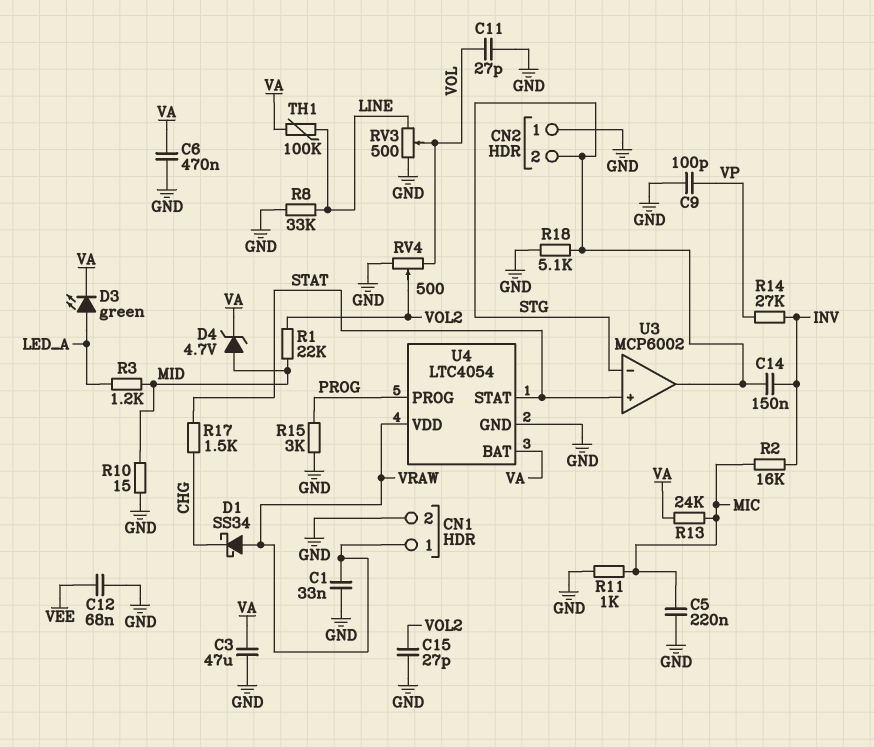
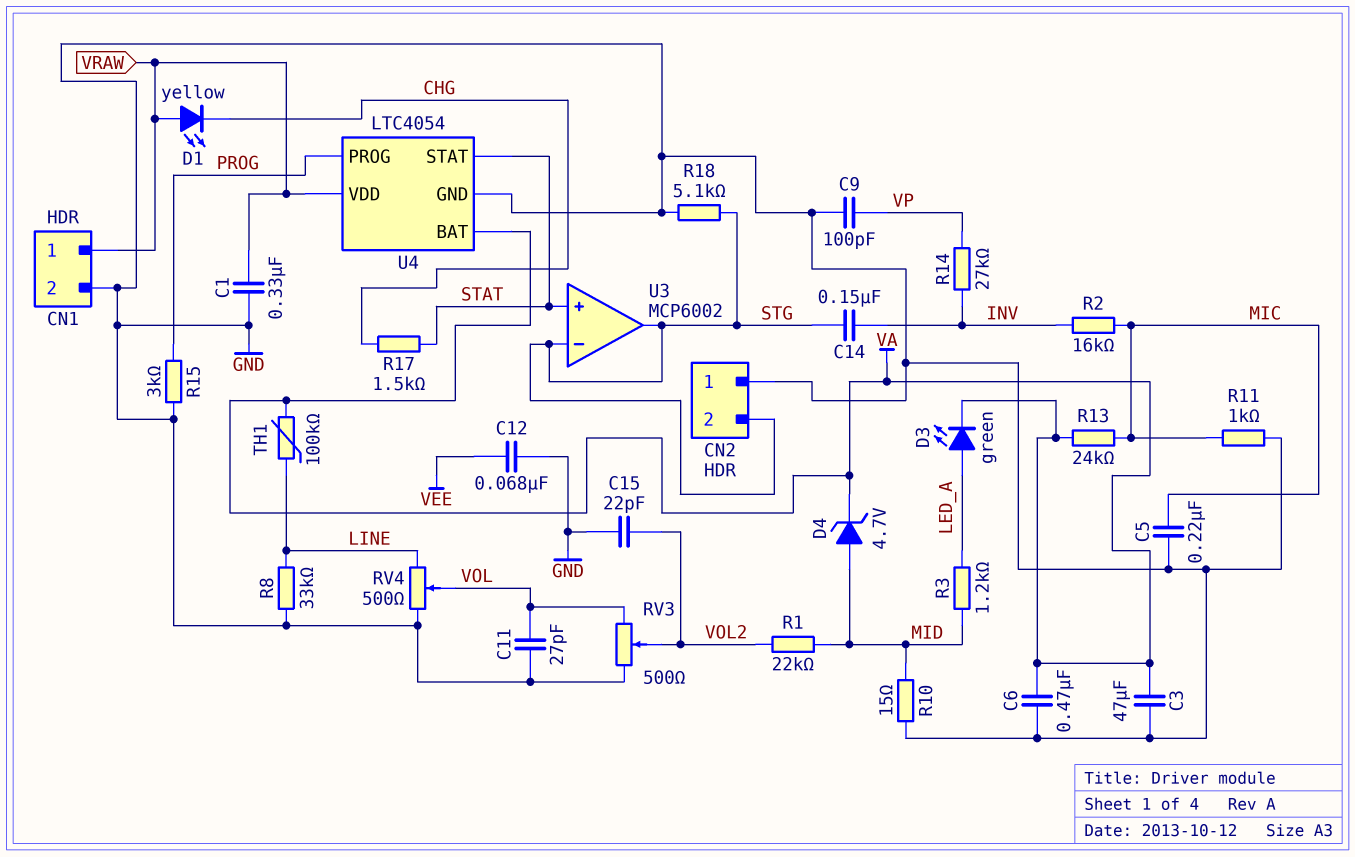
C1: 33nF (GND, VRAW) -> 330nF (GND, VRAW)
C15: 27pF (GND, VOL2) -> 22pF (GND, VOL2)
D1: schottky SS34 (A VRAW, K CHG) -> LED yellow (A VRAW, K CHG)
RV3: 500 (GND, LINE, wiper VOL) -> 500 (GND, VOL, wiper VOL2)
RV4: 500 (GND, VOL, wiper VOL2) -> 500 (GND, LINE, wiper VOL)

